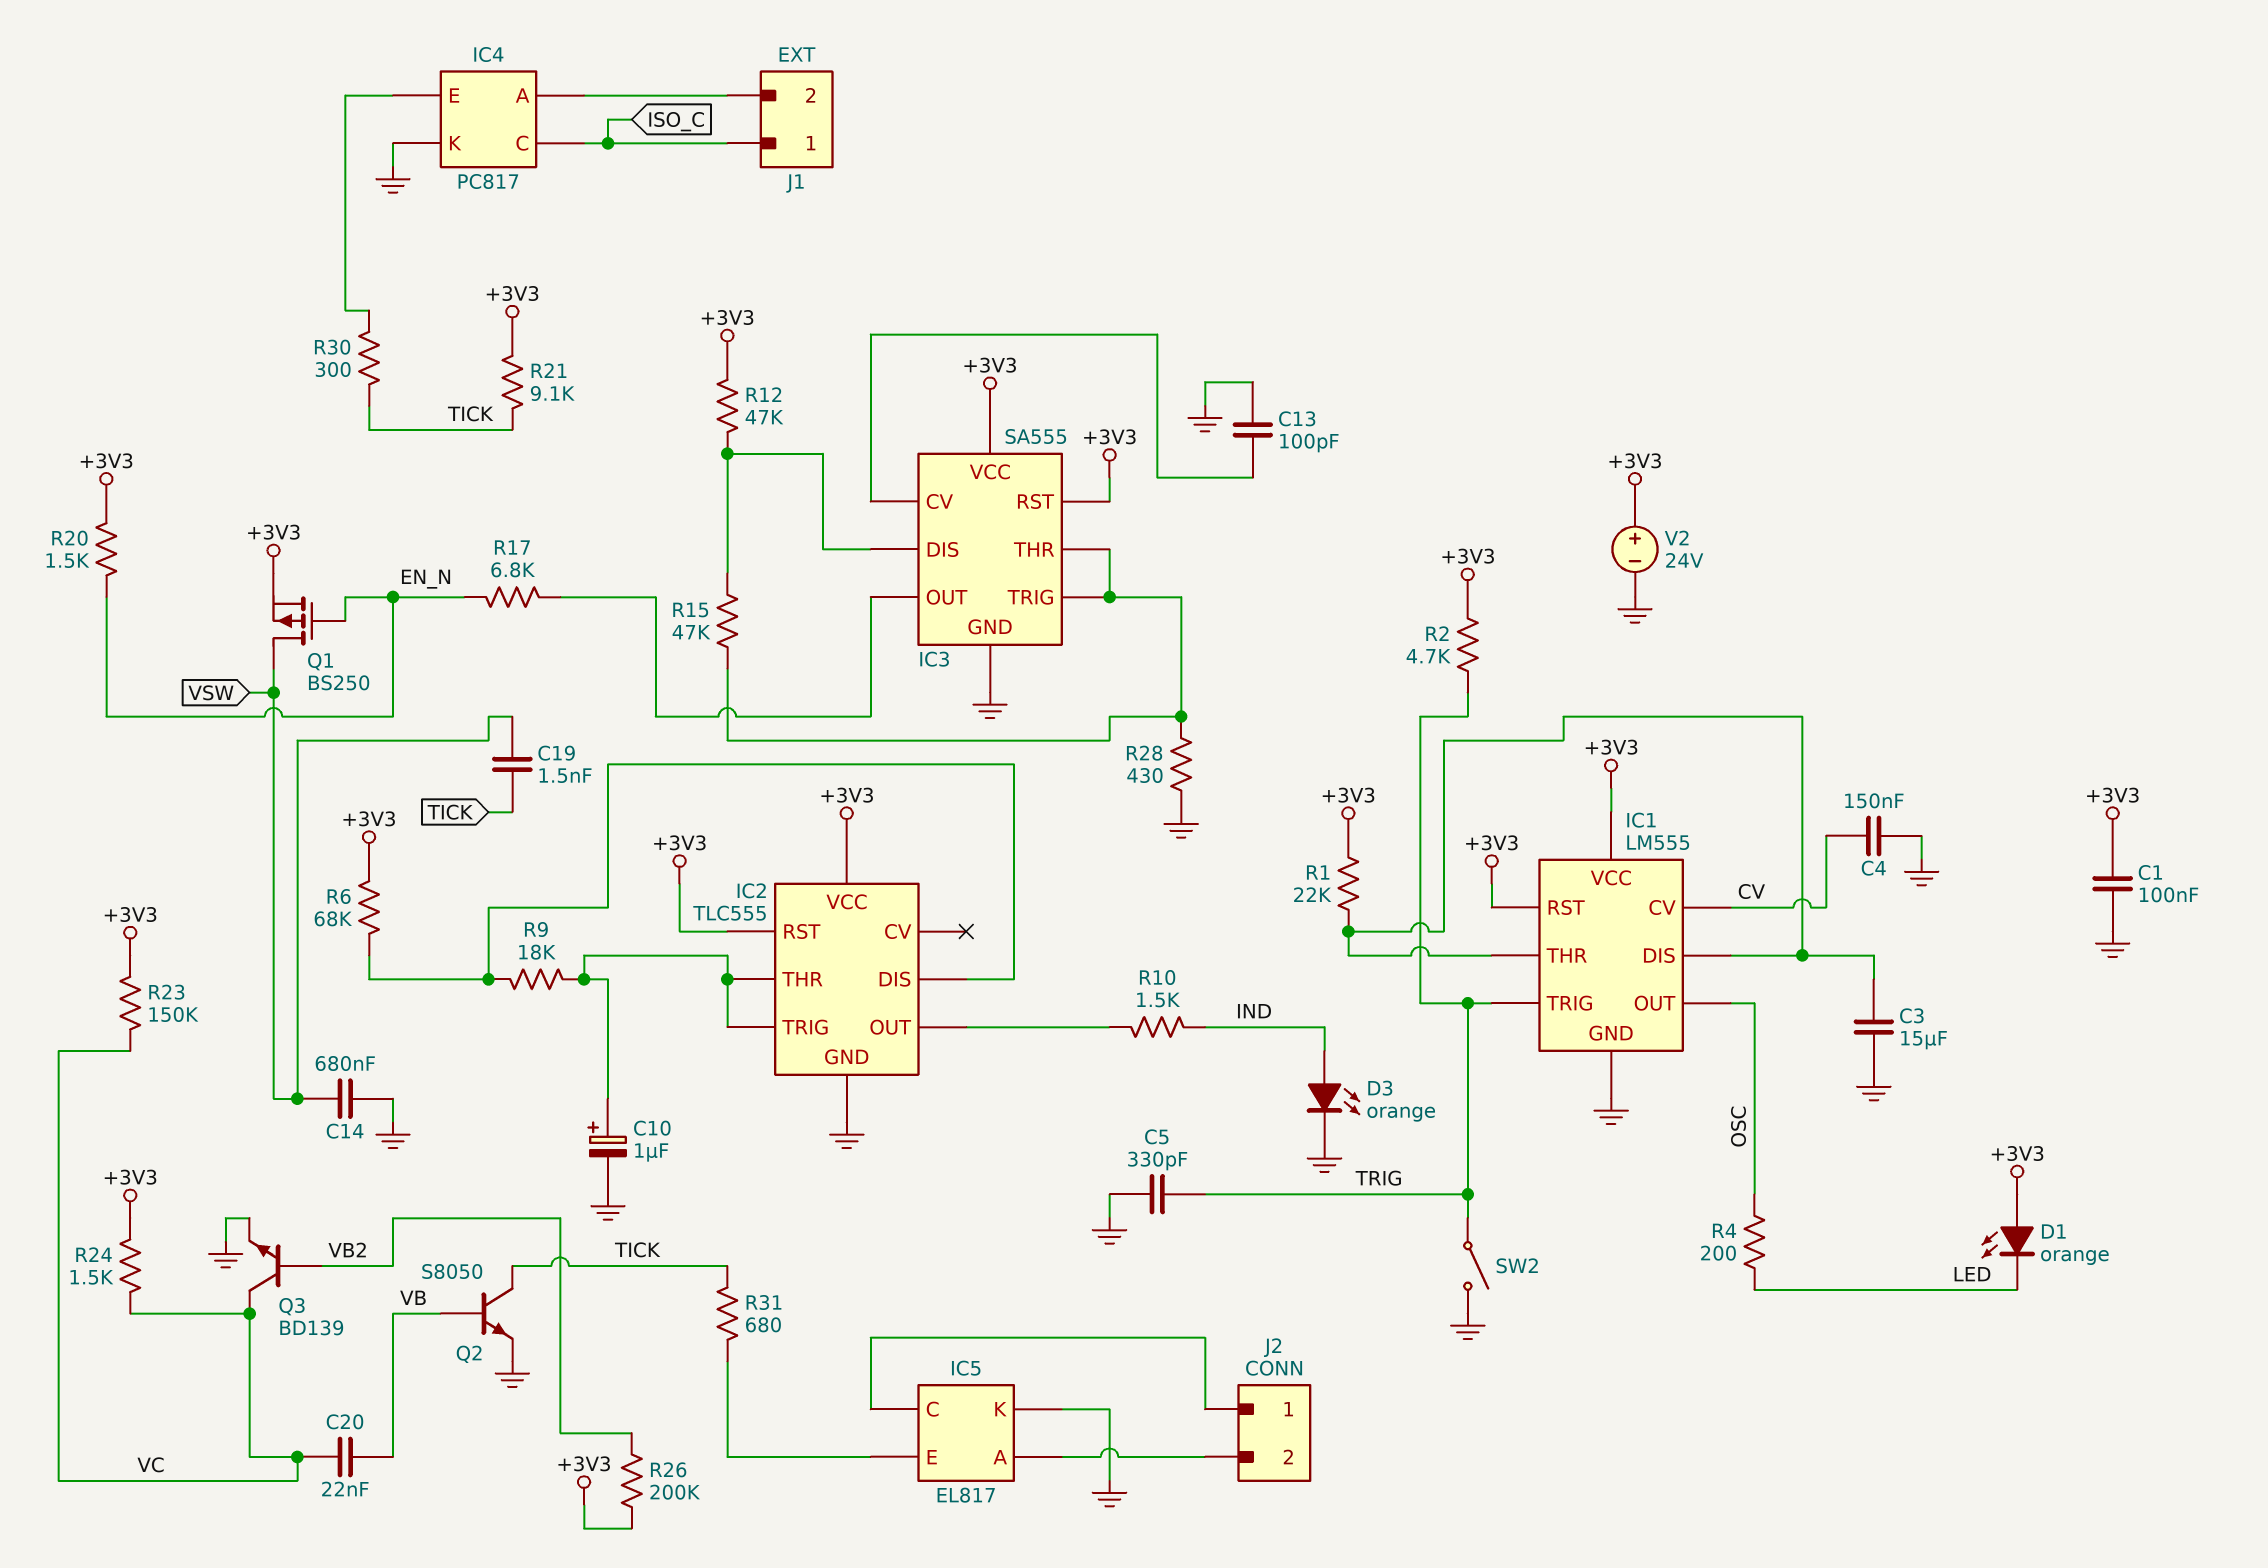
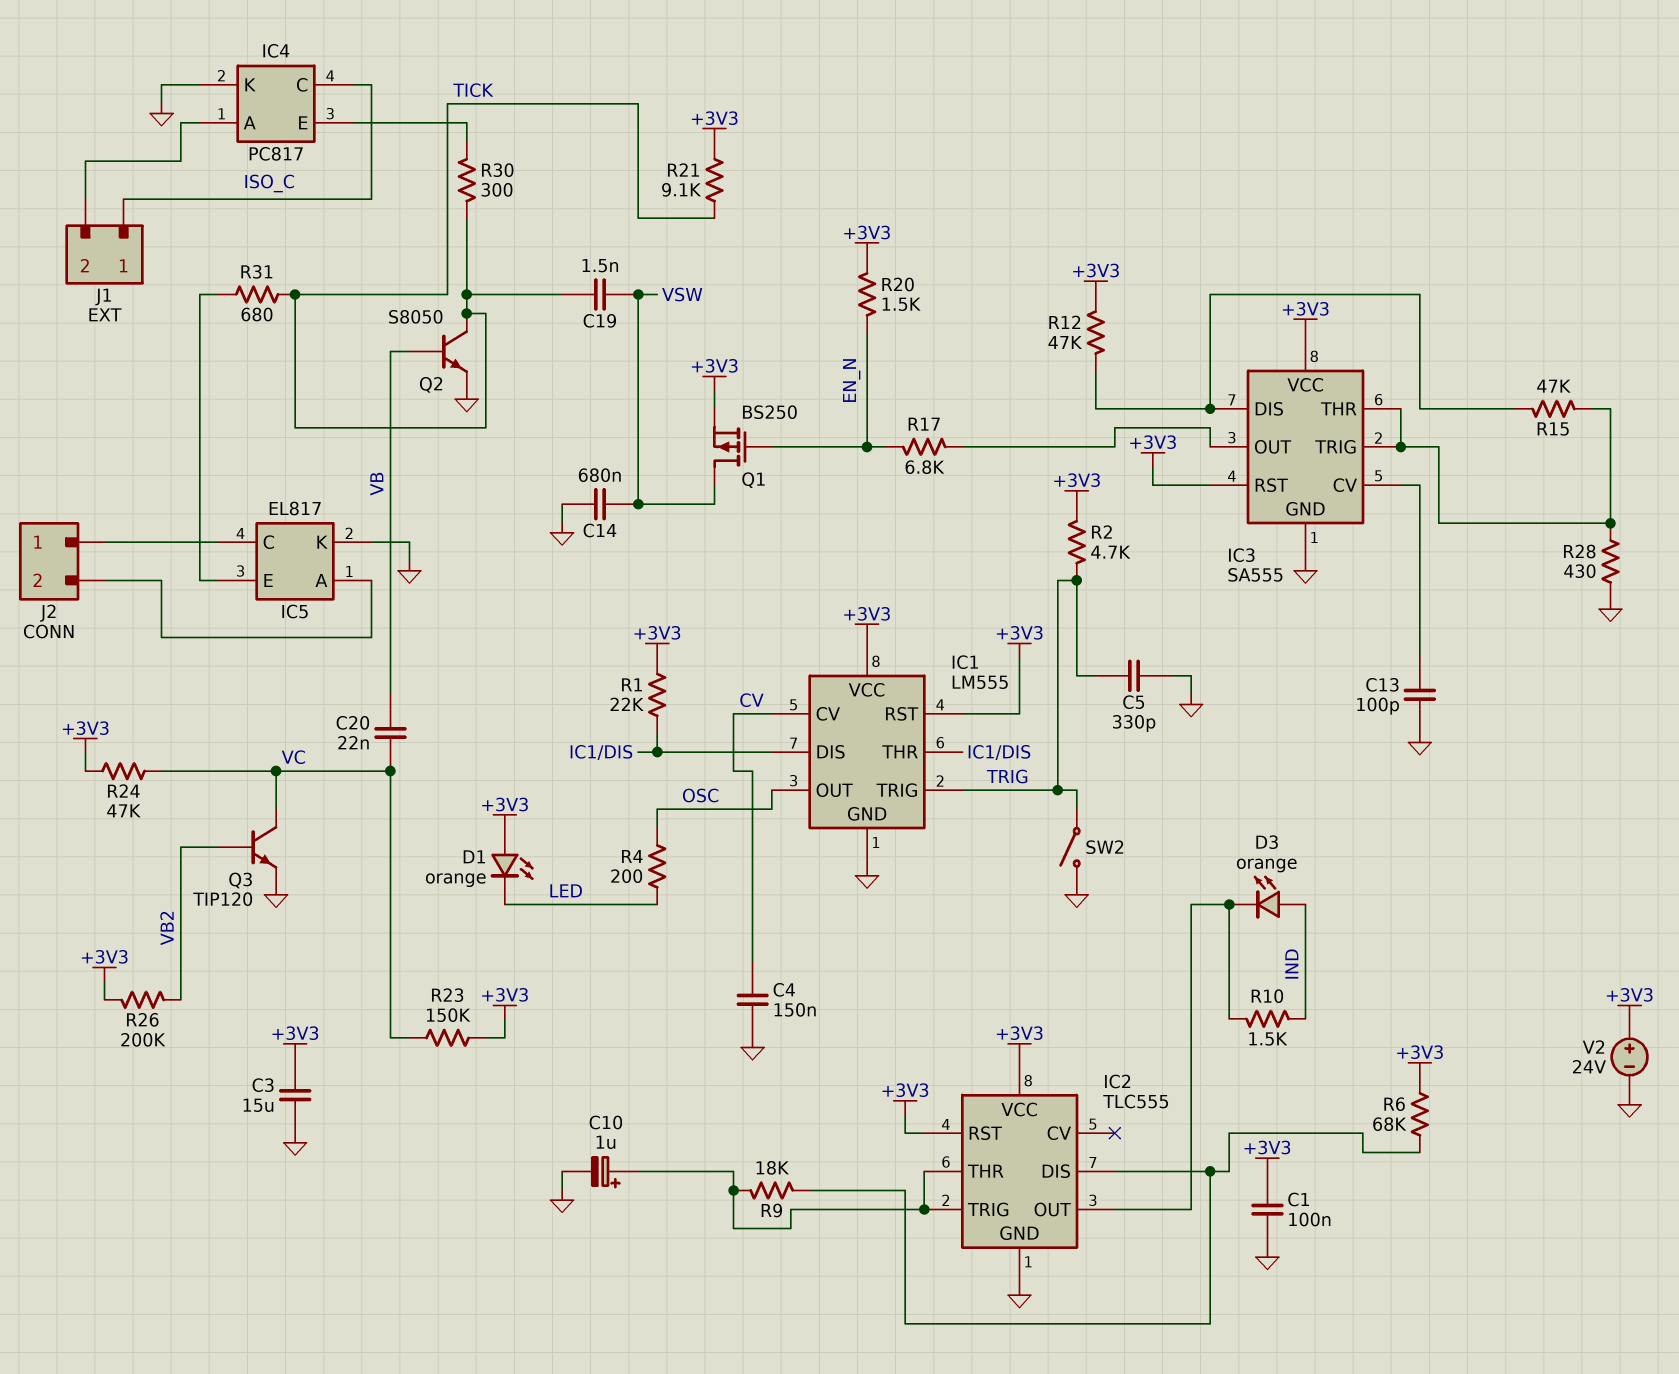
C3: 15uF (GND, IC1/DIS) -> 15uF (+3V3, GND)
D3: LED orange (A IND, K GND) -> LED orange (A IND, K IC2/OUT)
Q3: NPN BD139 (B VB2, C VC, E GND) -> NPN TIP120 (B VB2, C VC, E GND)
R24: 1.5k (+3V3, VC) -> 47k (+3V3, VC)

